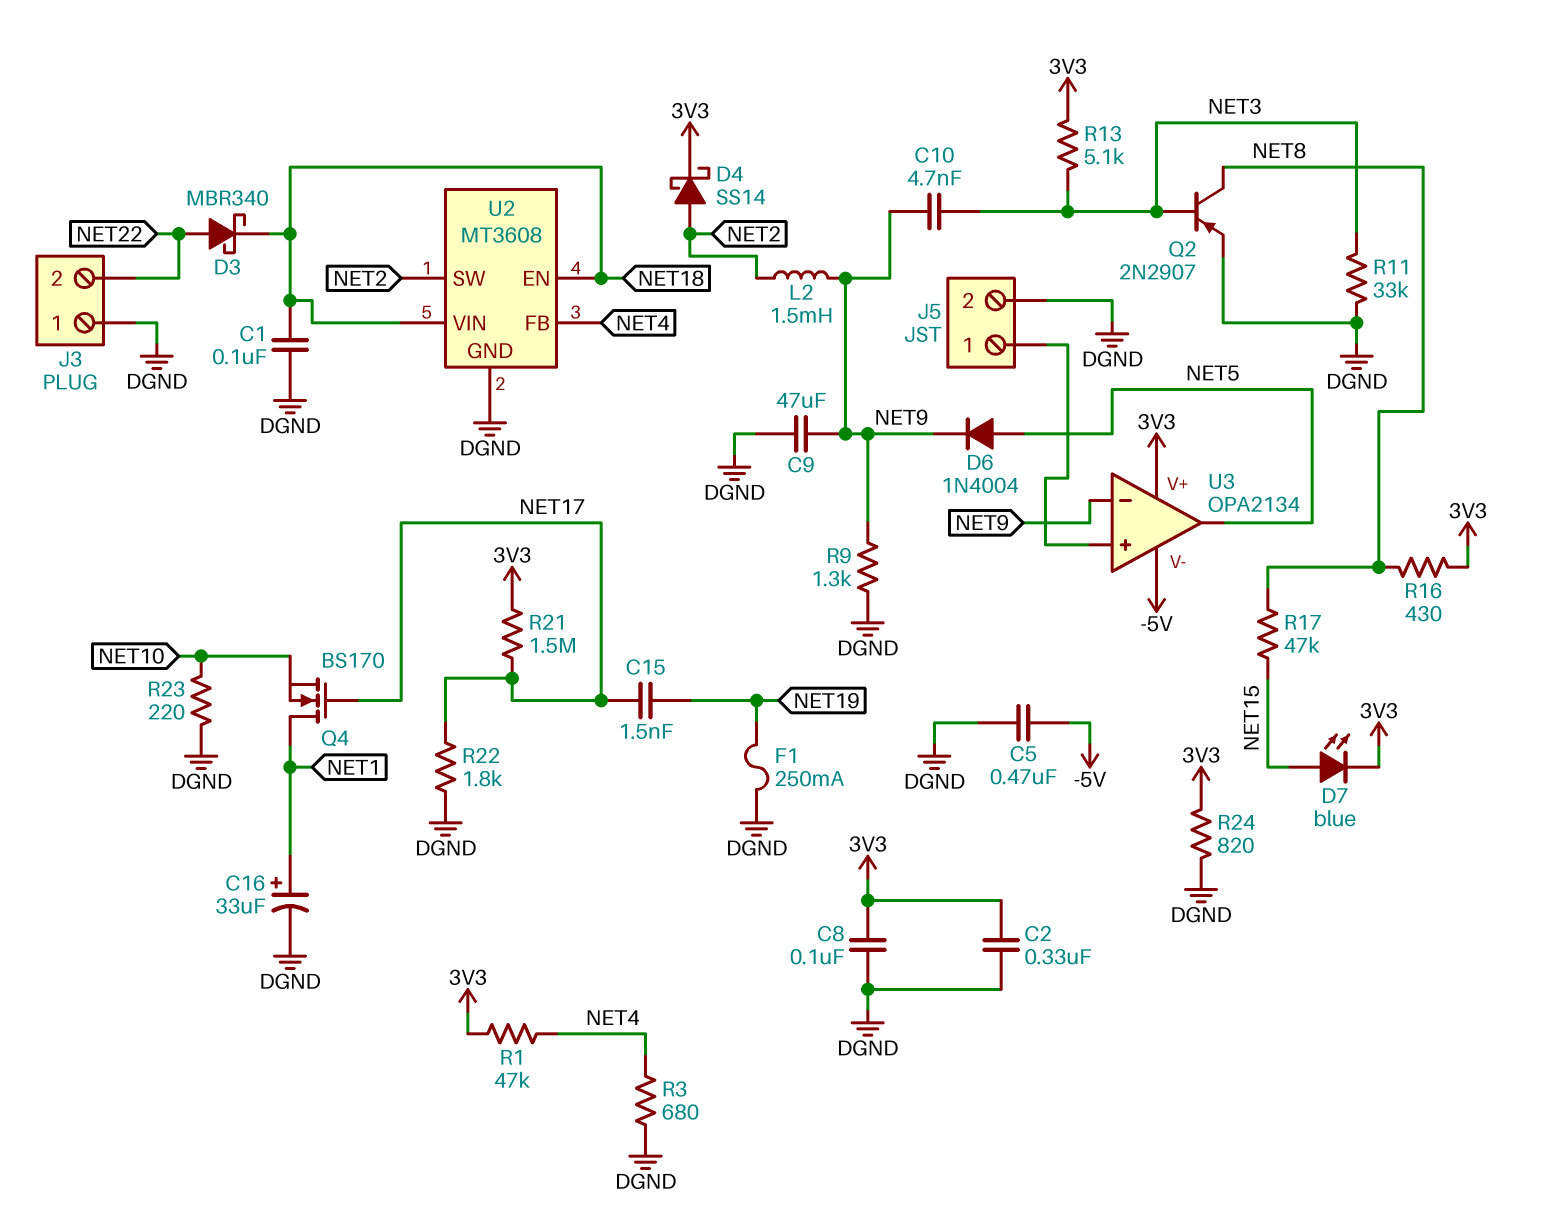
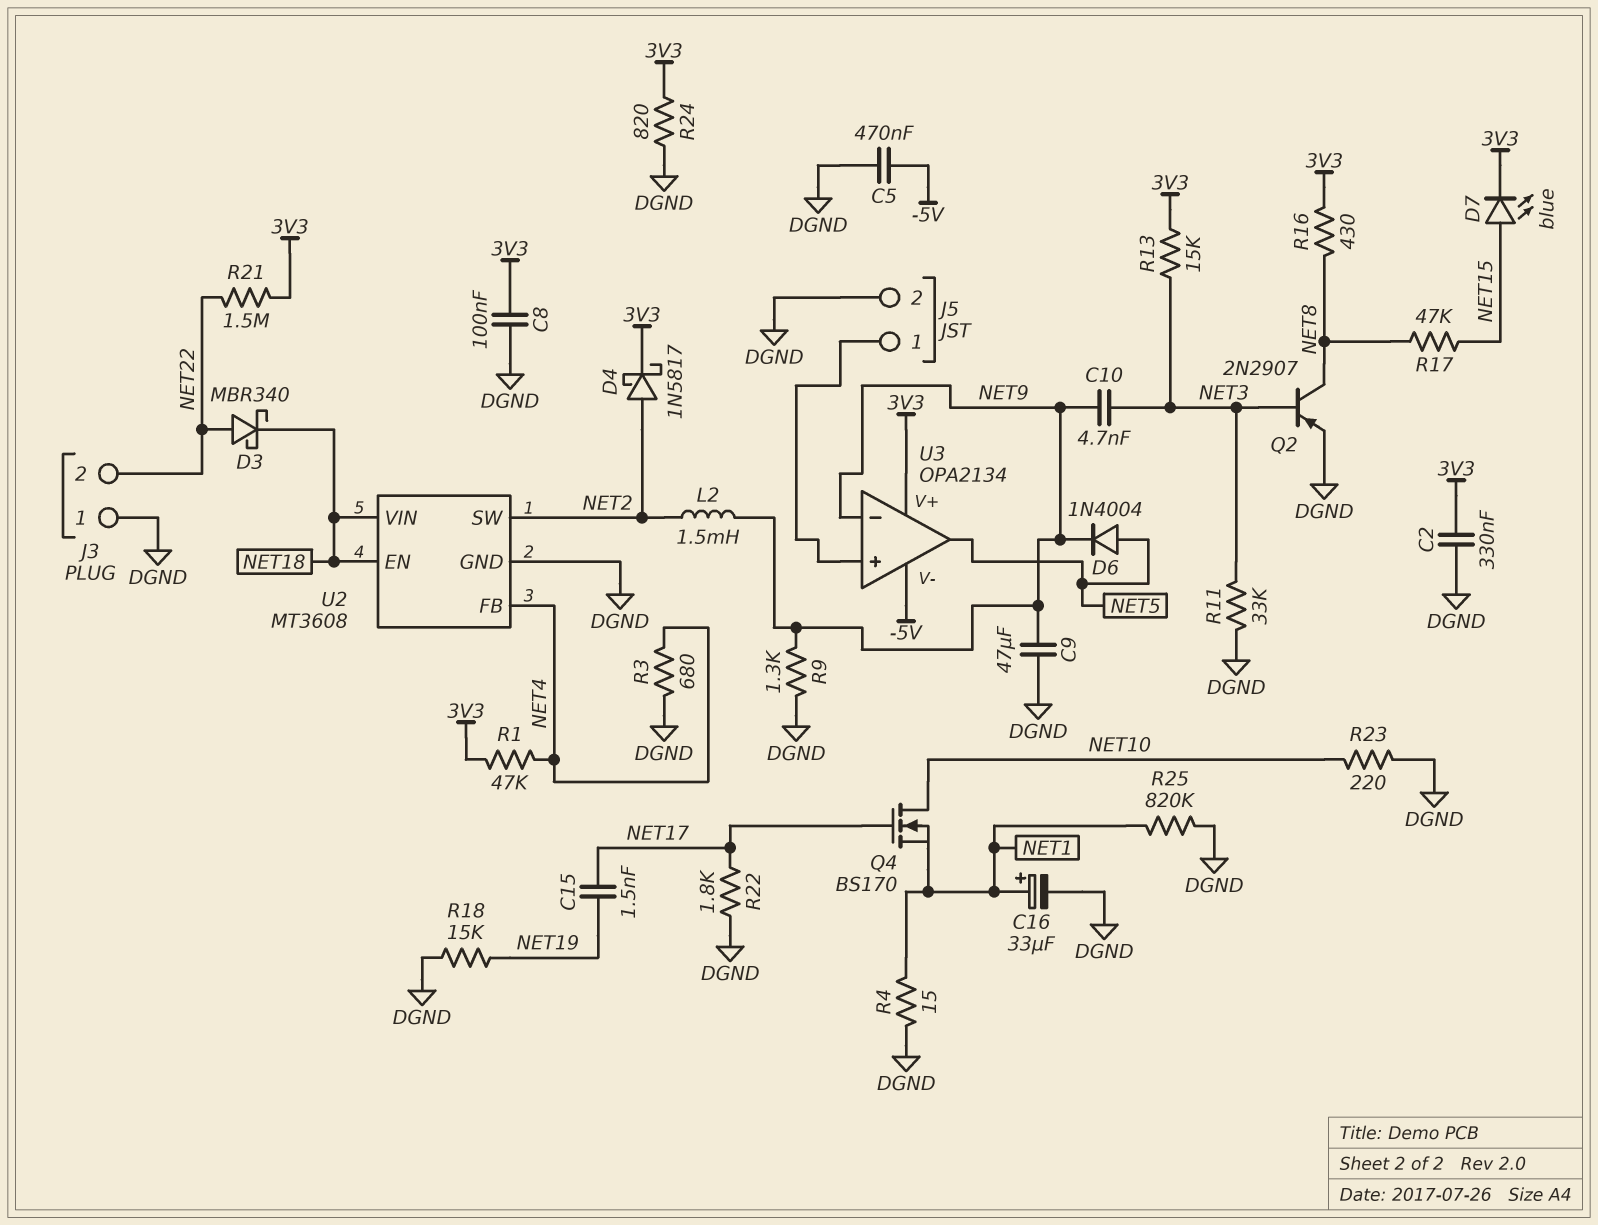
C1: 100nF (DGND, NET18) -> none
D4: schottky SS14 (A NET2, K 3V3) -> schottky 1N5817 (A NET2, K 3V3)
F1: 250mA (DGND, NET19) -> none
Q4: NMOS BS170 (G NET17, D NET1, S NET10) -> NMOS BS170 (G NET17, D NET10, S NET1)
R4: none -> 15 (DGND, NET1)
R13: 5.1k (3V3, NET3) -> 15k (3V3, NET3)
R18: none -> 15k (DGND, NET19)
R21: 1.5M (3V3, NET17) -> 1.5M (3V3, NET22)
R25: none -> 820k (DGND, NET1)

